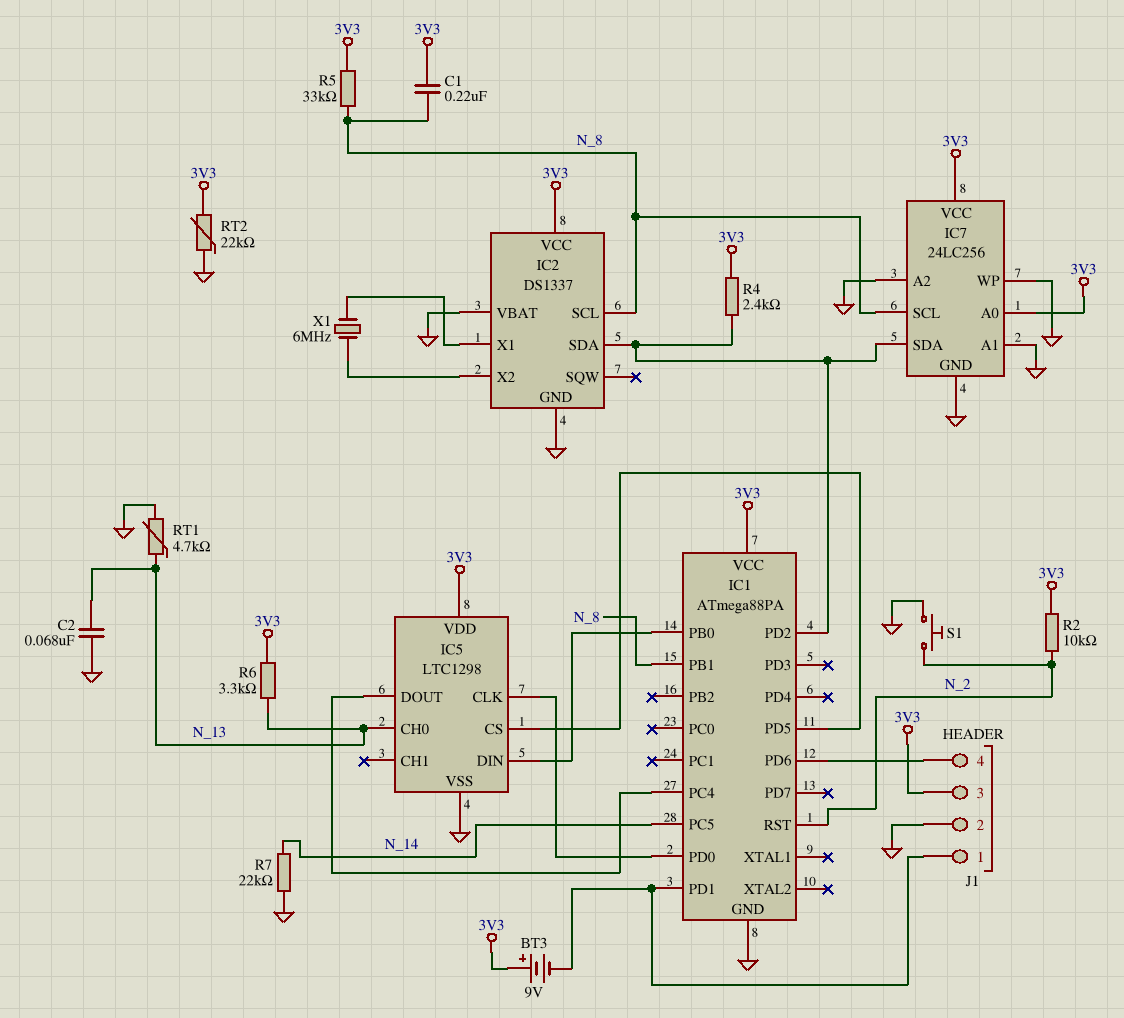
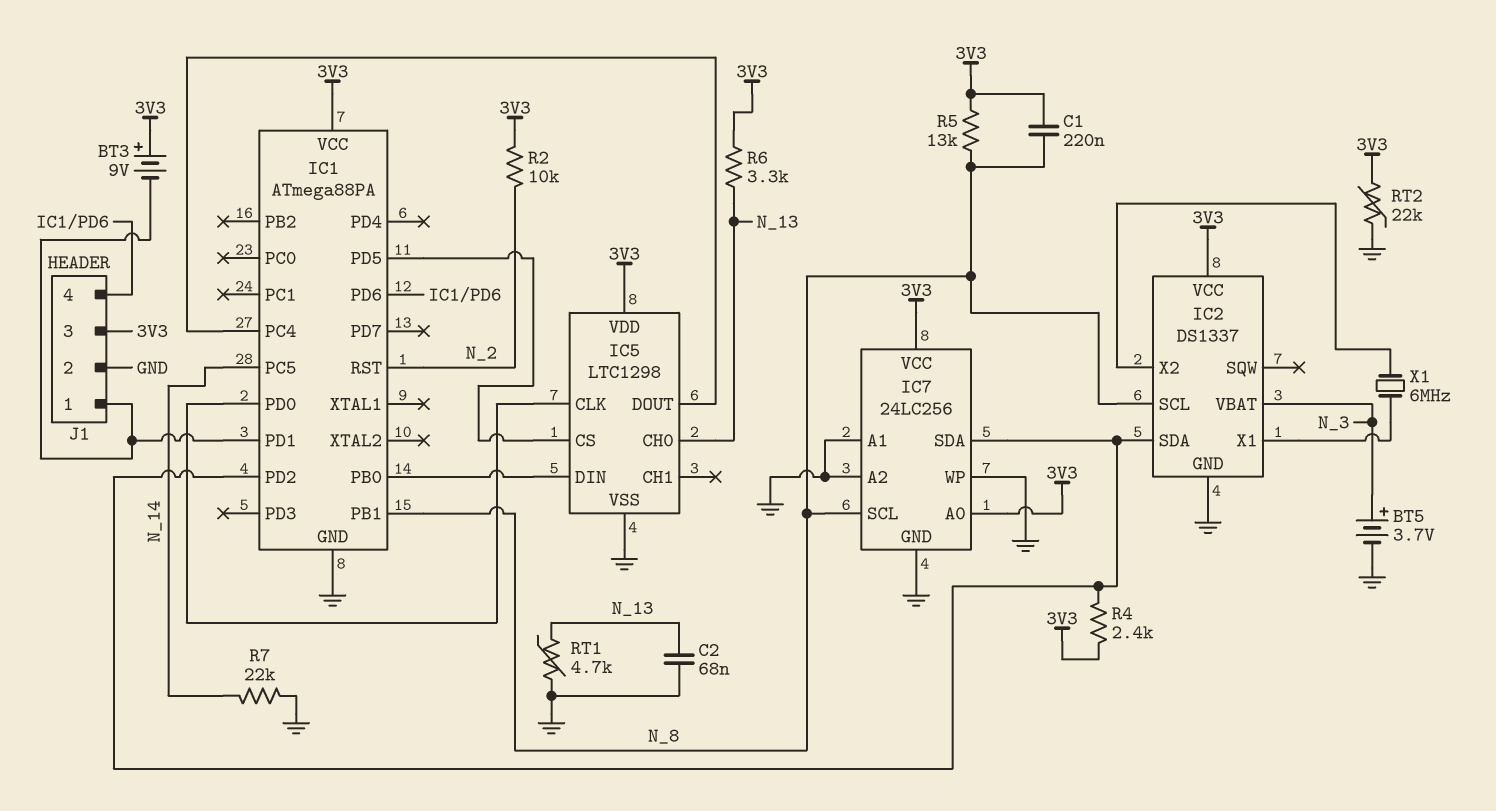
BT5: none -> 3.7V (plus N_3, minus GND)
IC2 pin VBAT: GND -> N_3
R5: 33k (3V3, N_8) -> 13k (3V3, N_8)
S1: button (GND, N_2) -> none

